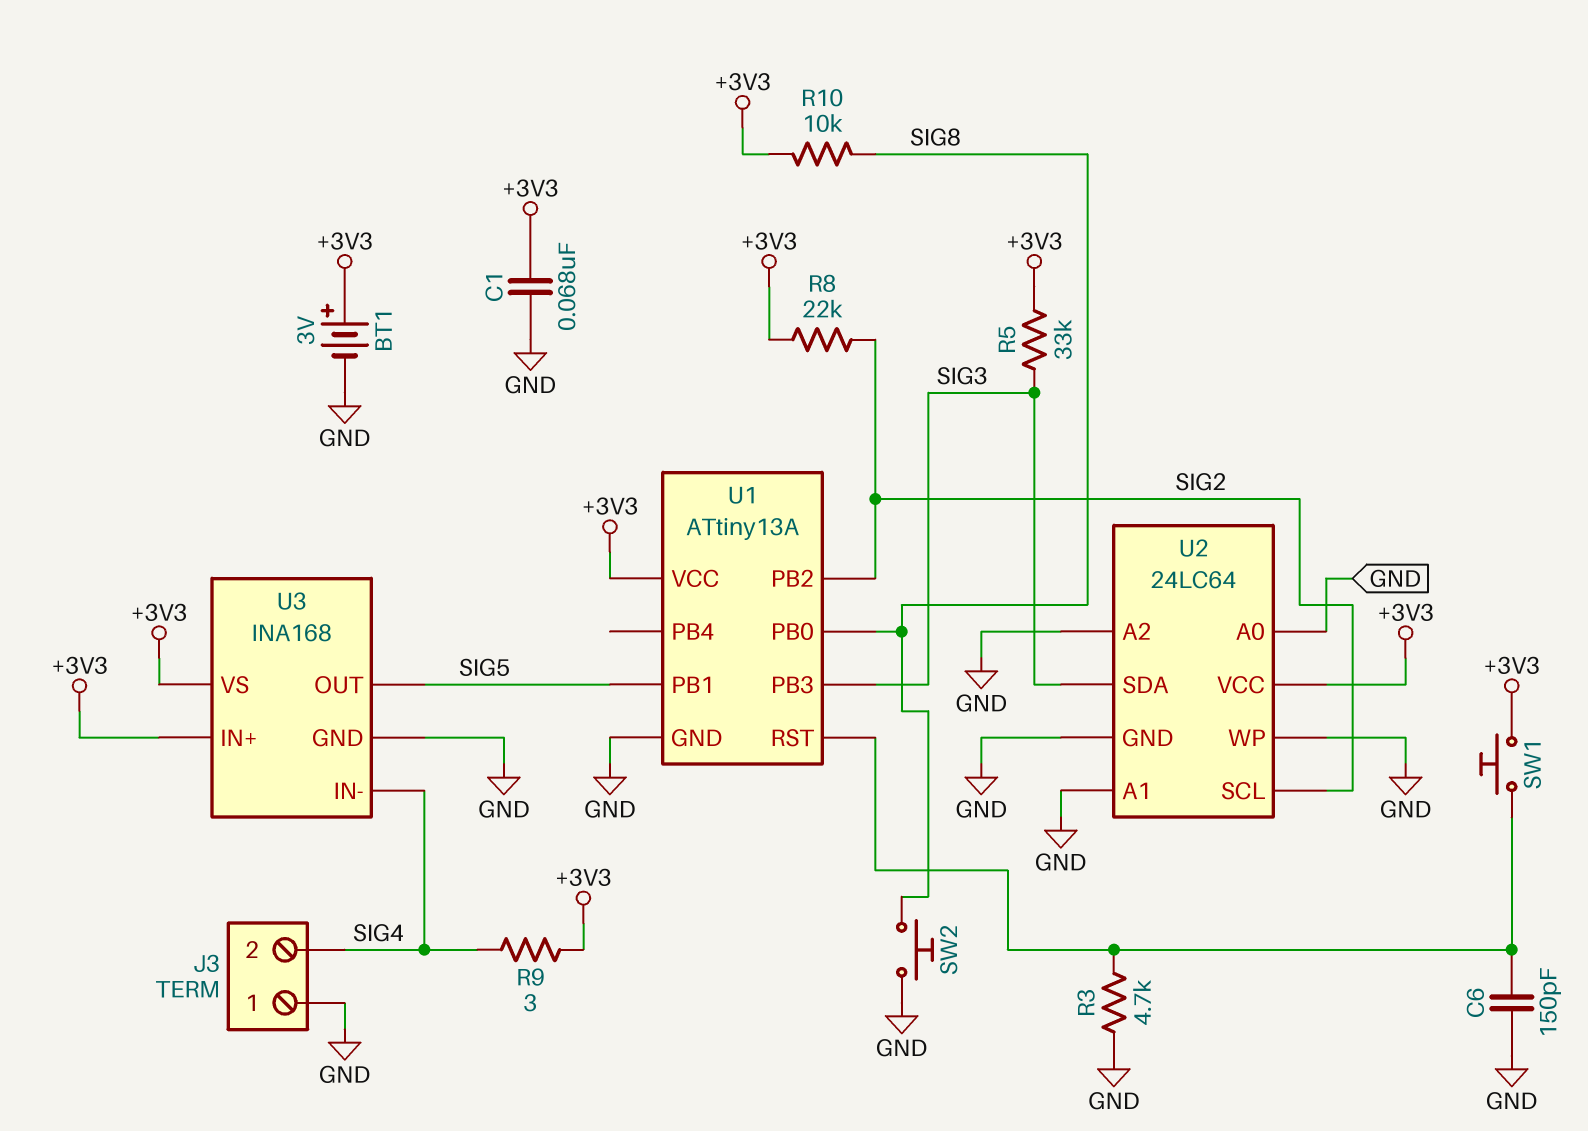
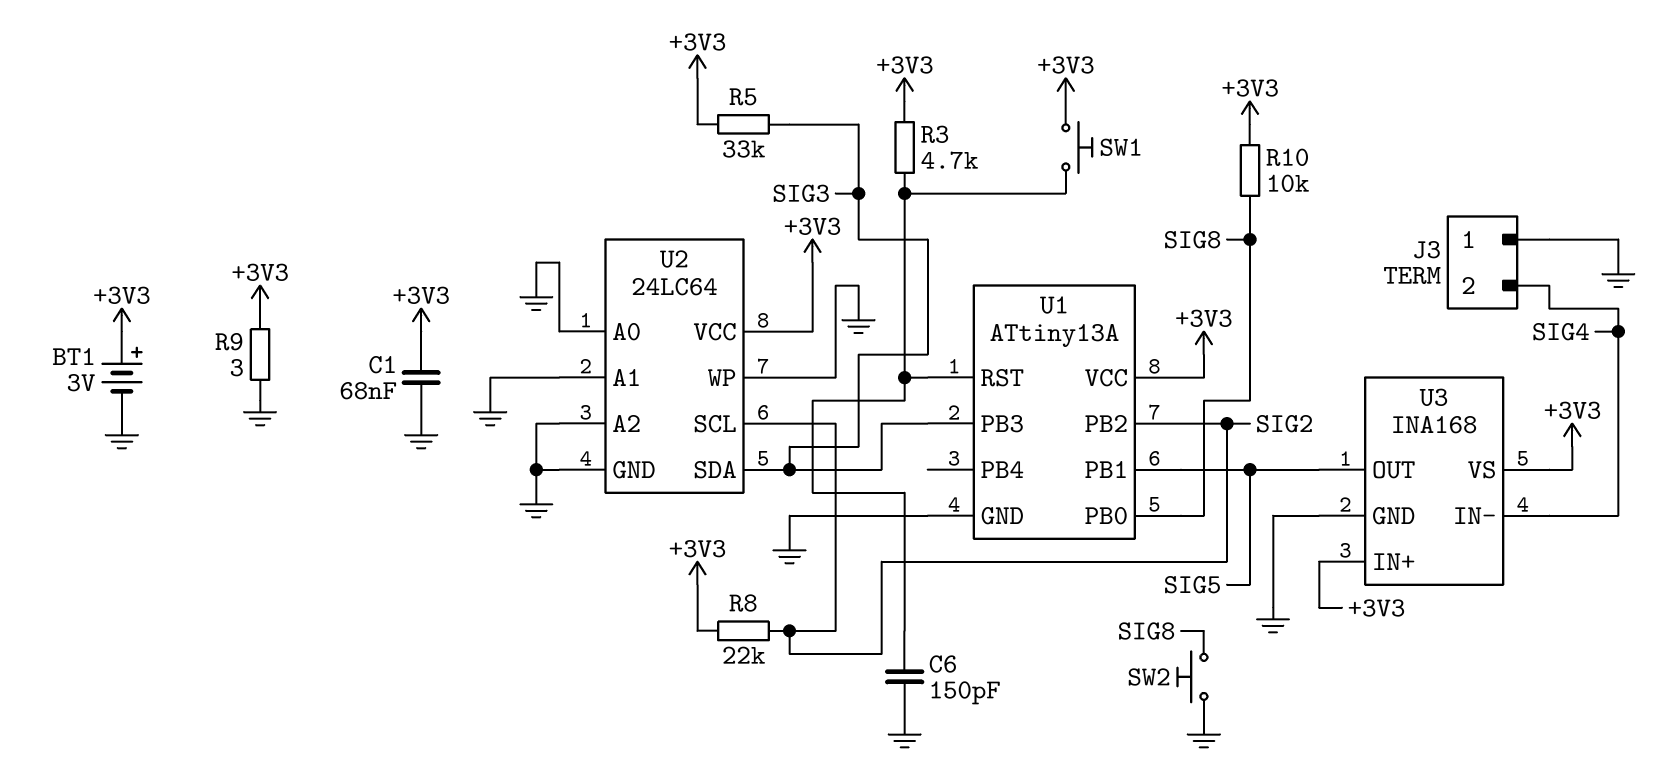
R3: 4.7k (GND, U1/RST) -> 4.7k (+3V3, U1/RST)
R9: 3 (+3V3, SIG4) -> 3 (+3V3, GND)

